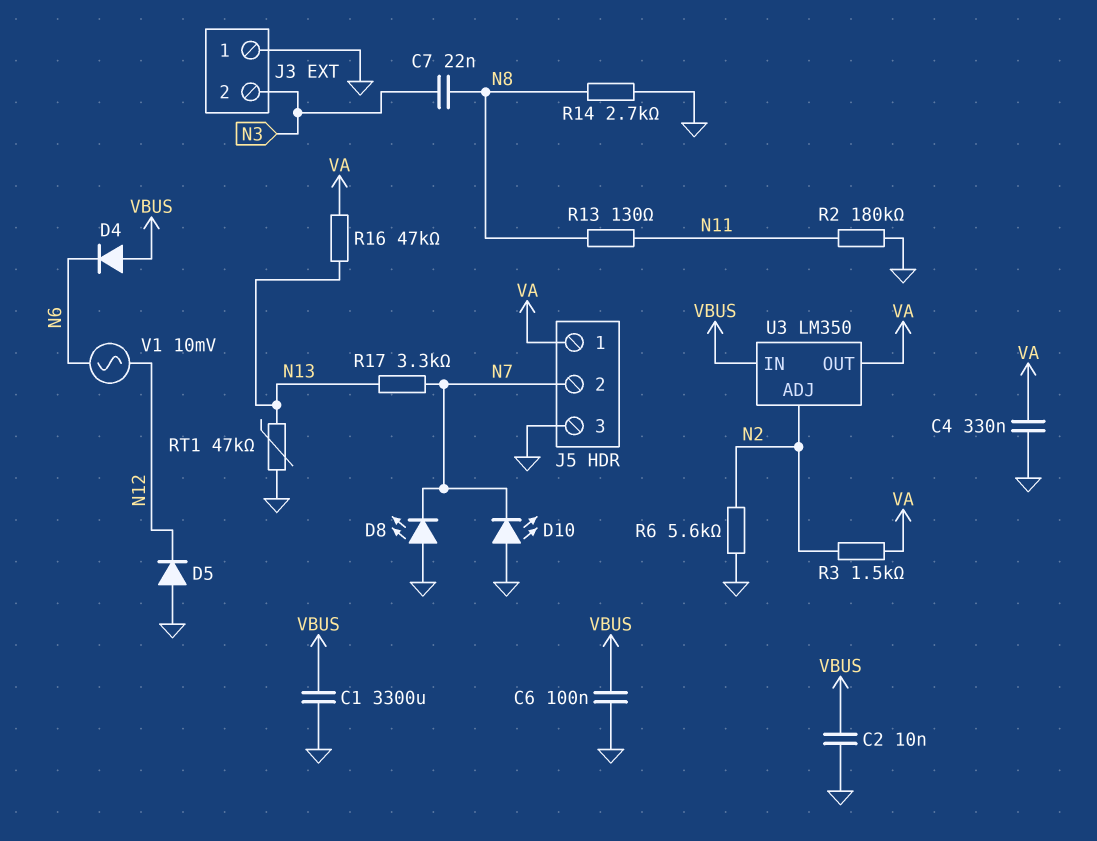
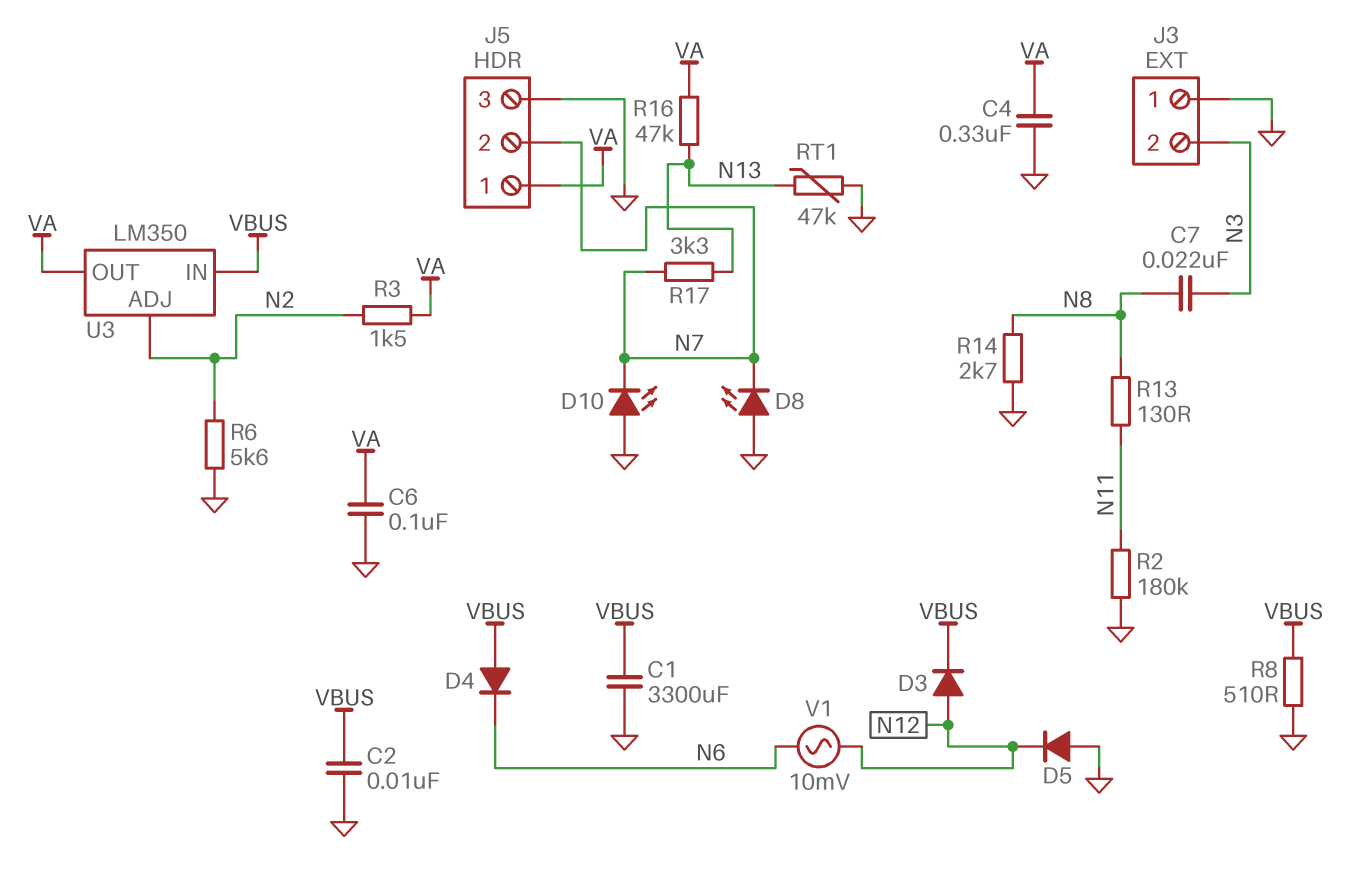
C6: 100nF (GND, VBUS) -> 100nF (GND, VA)
D3: none -> diode (A N12, K VBUS)
R8: none -> 510 (GND, VBUS)

